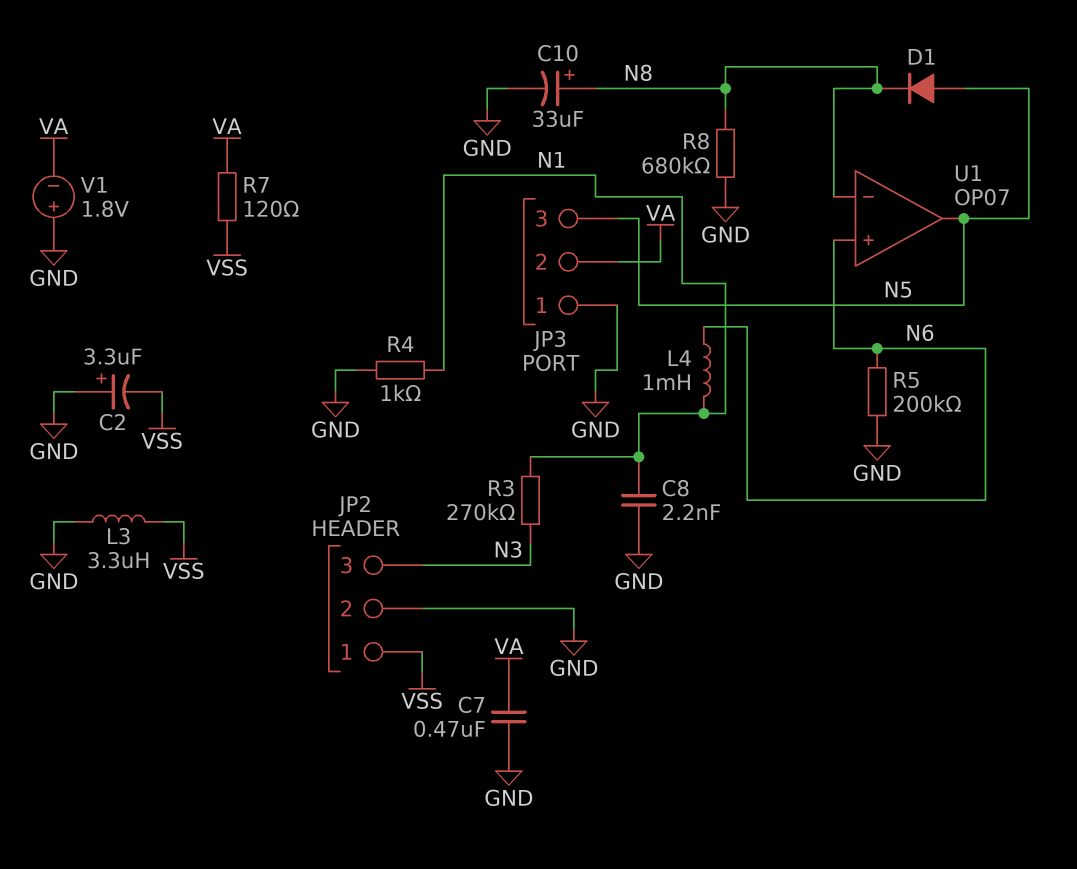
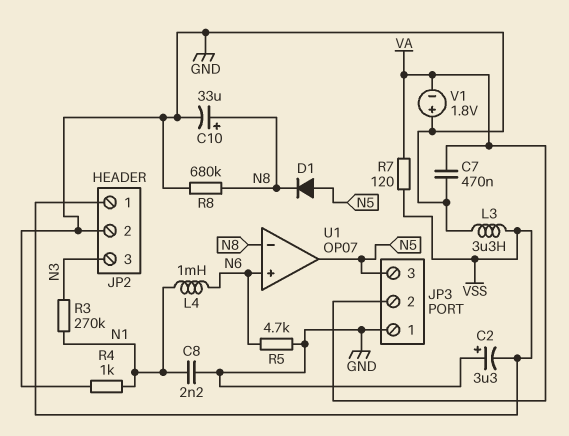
R5: 200k (GND, N6) -> 4.7k (GND, N6)

